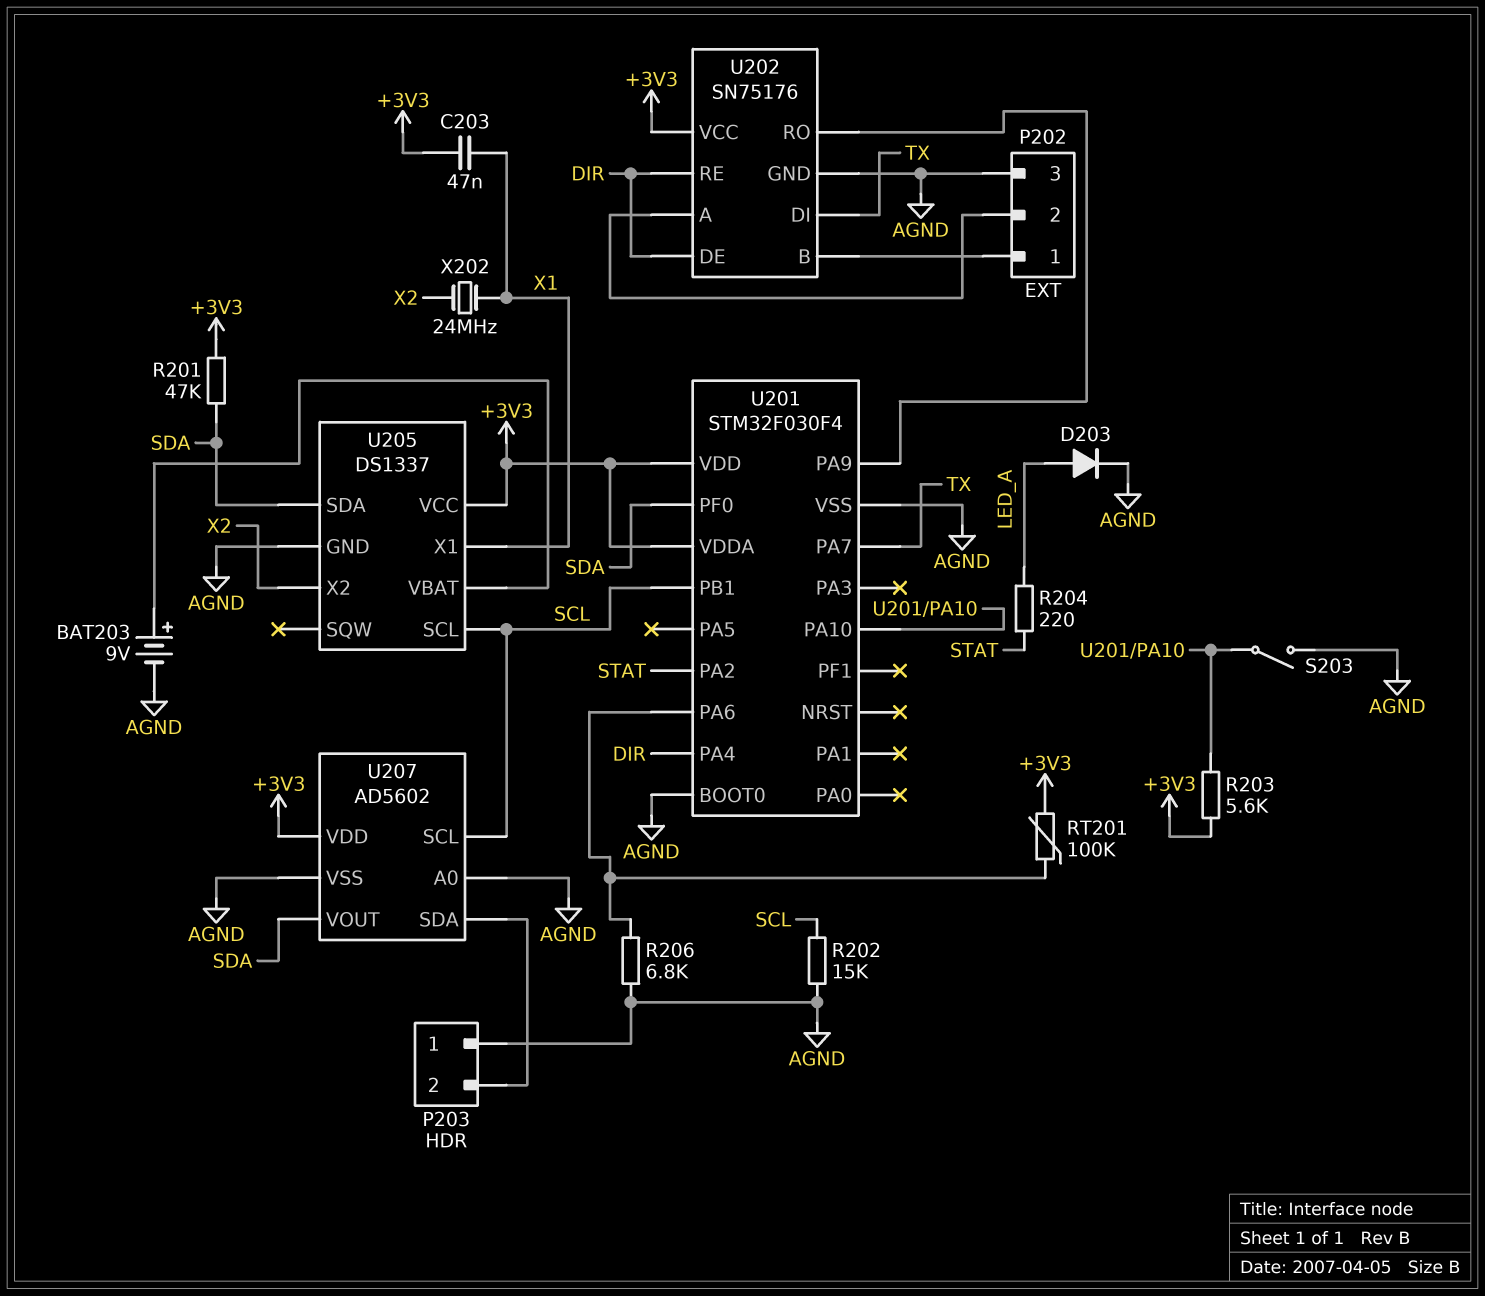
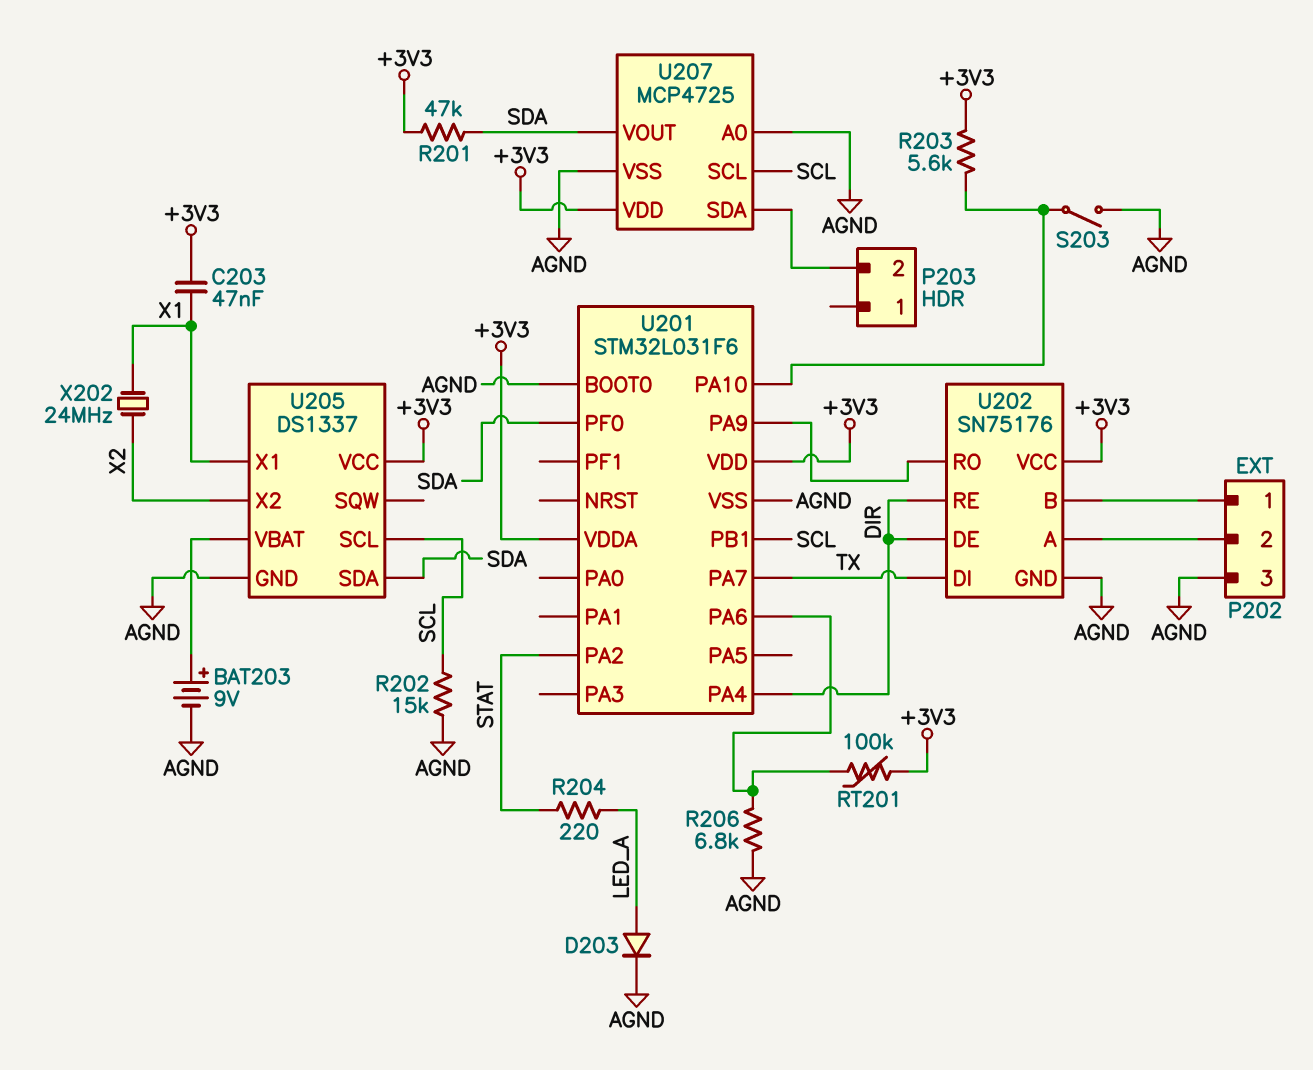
P203 pin 1: AGND -> none
U201: STM32F030F4 -> STM32L031F6
U207: AD5602 -> MCP4725

